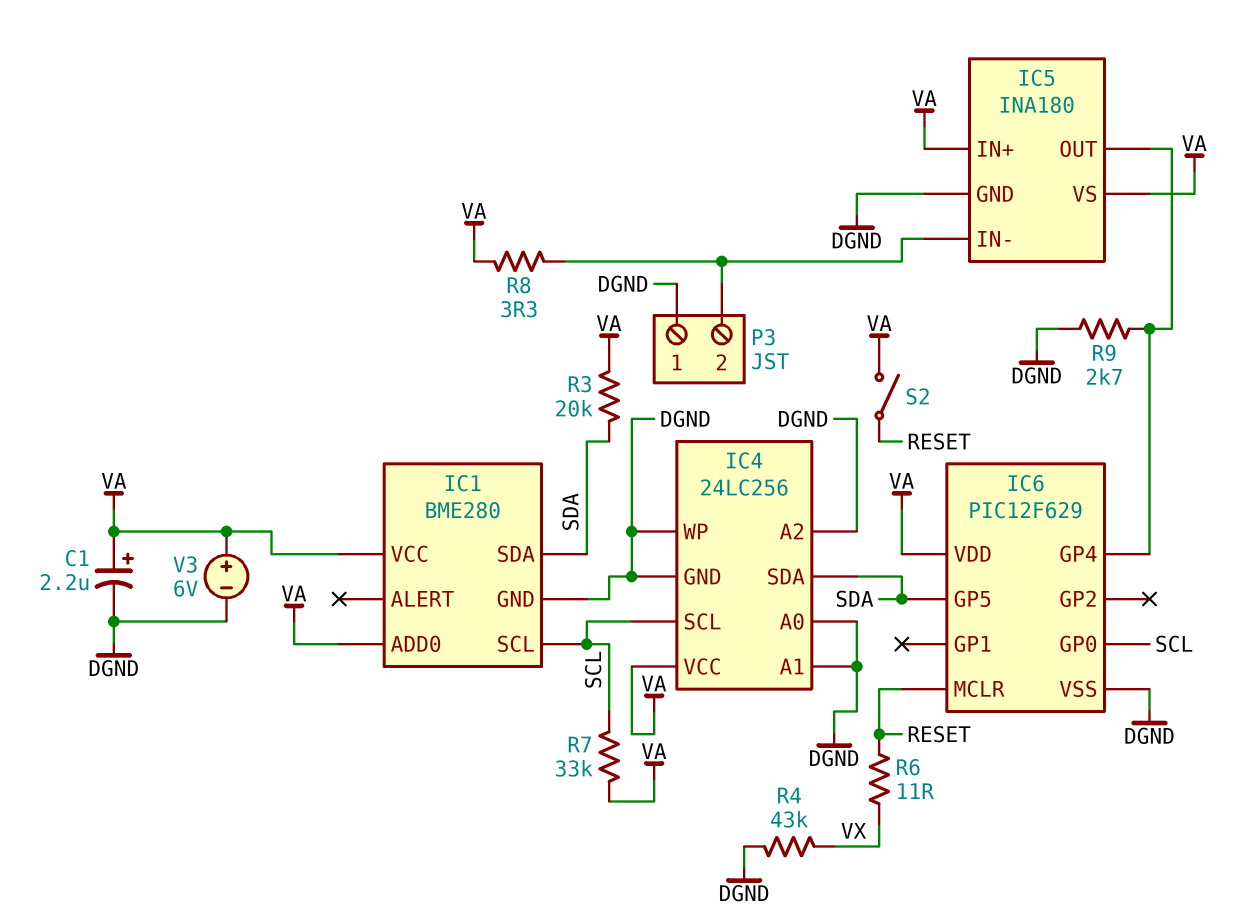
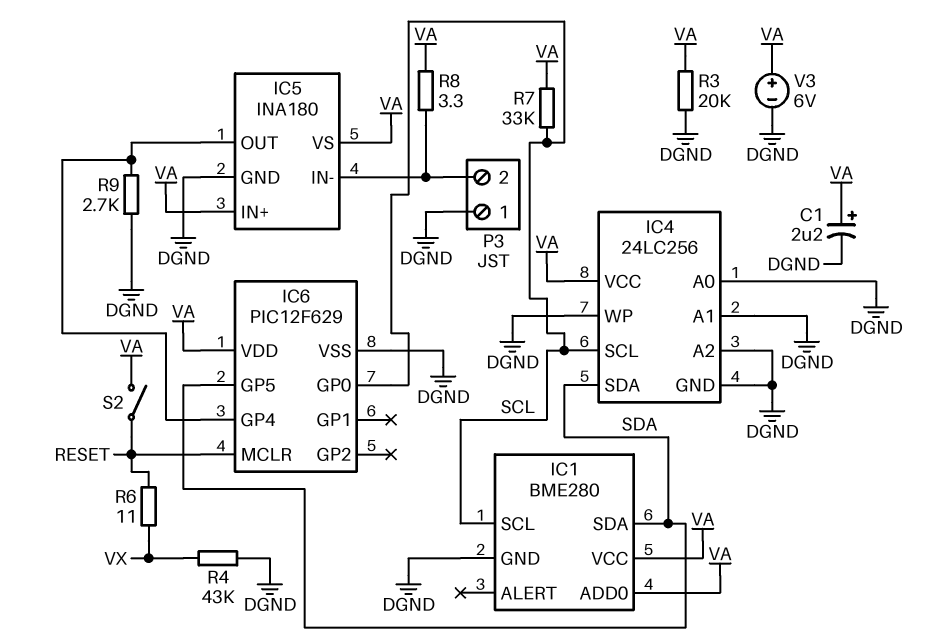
R3: 20k (SDA, VA) -> 20k (DGND, VA)

